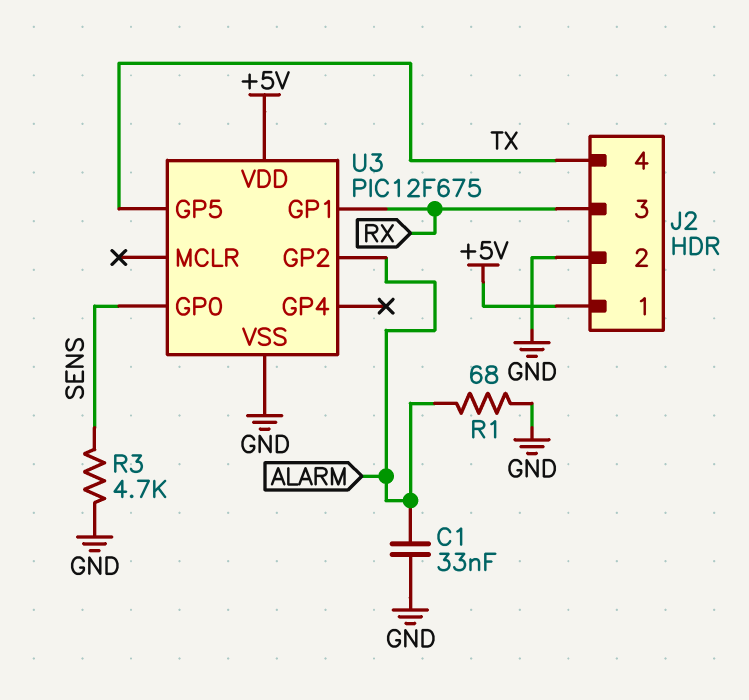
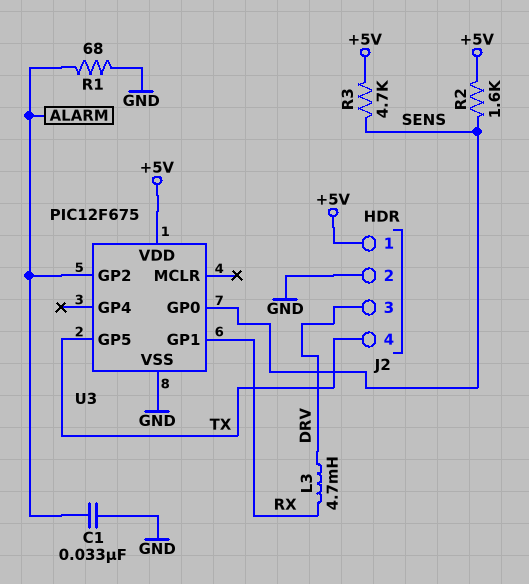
J2 pin 3: RX -> DRV
L3: none -> 4.7mH (DRV, RX)
R2: none -> 1.6k (+5V, SENS)
R3: 4.7k (GND, SENS) -> 4.7k (+5V, SENS)

